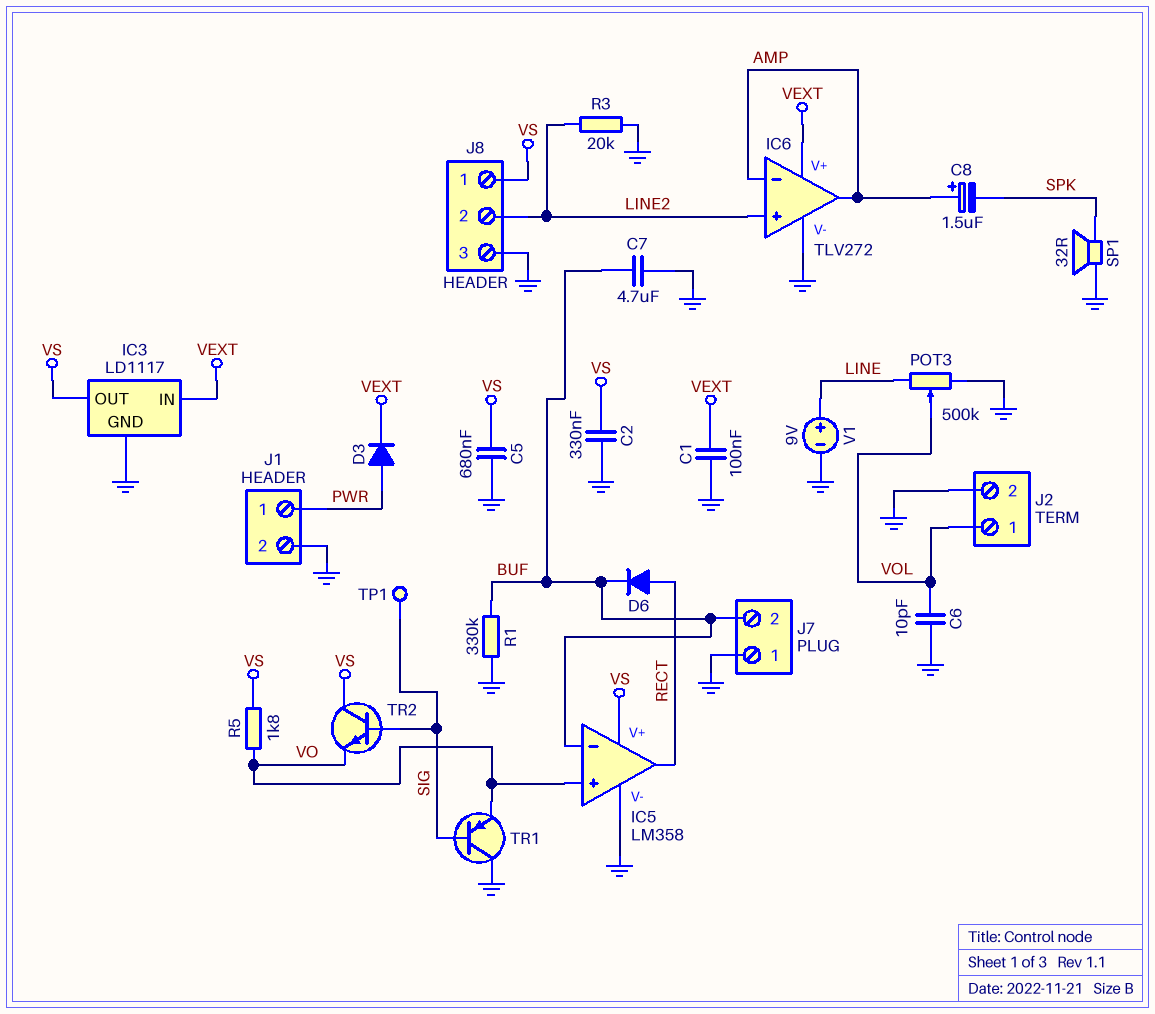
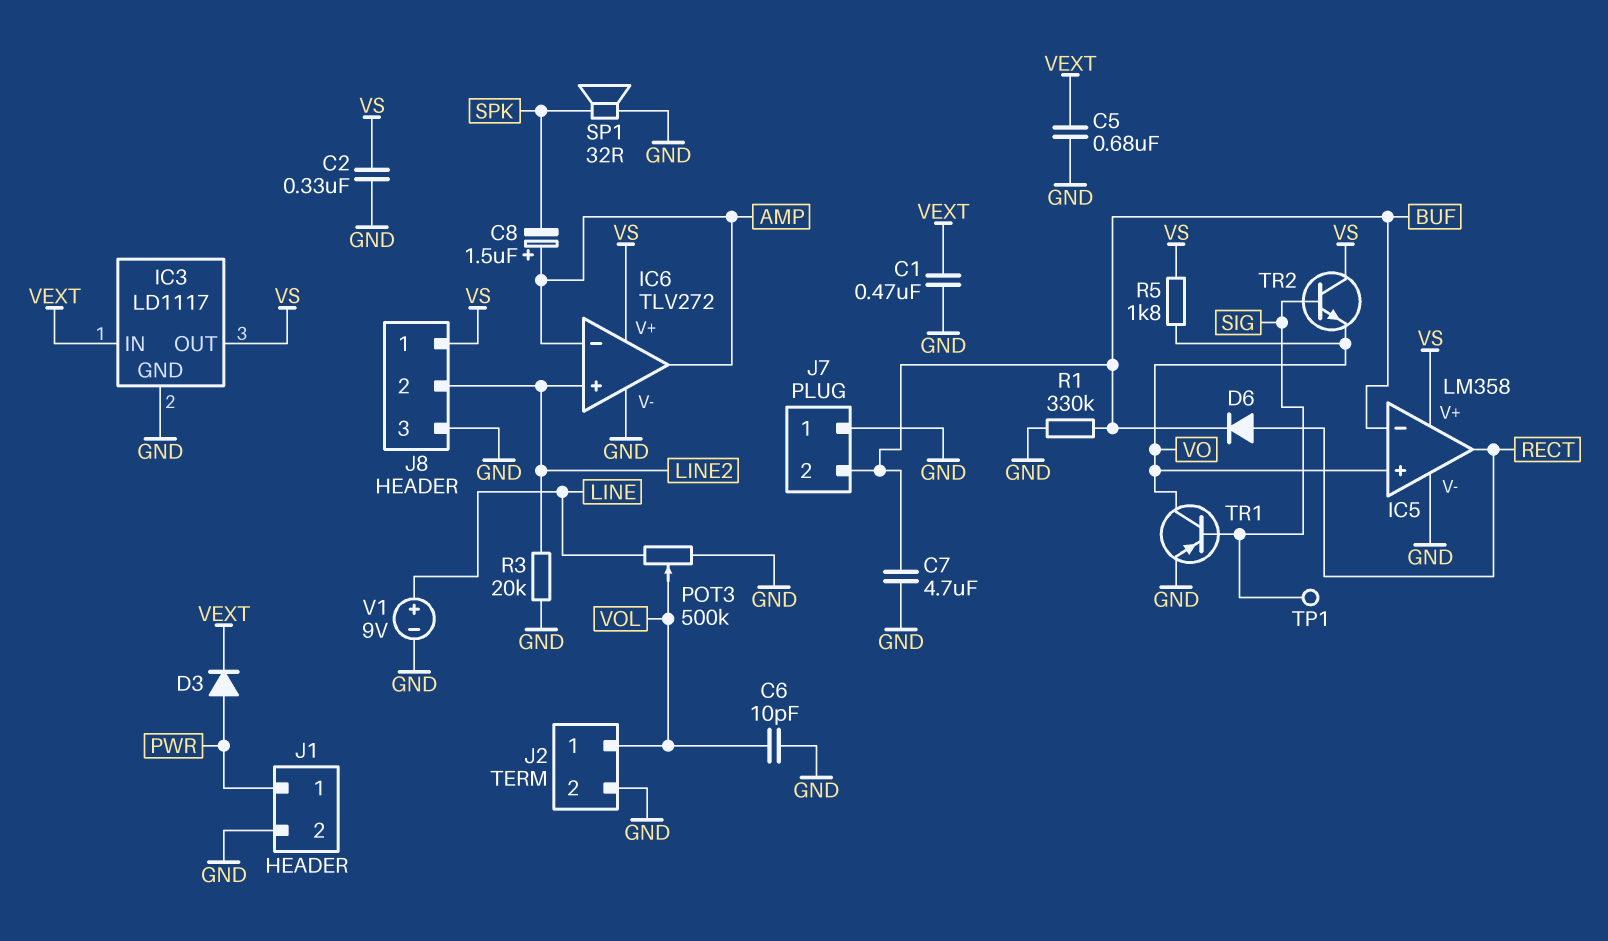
C1: 100nF (GND, VEXT) -> 470nF (GND, VEXT)
C5: 680nF (GND, VS) -> 680nF (GND, VEXT)
IC6 pin V+: VEXT -> VS
TR1: PNP (B SIG, C GND, E VO) -> PNP (B SIG, C VO, E GND)

